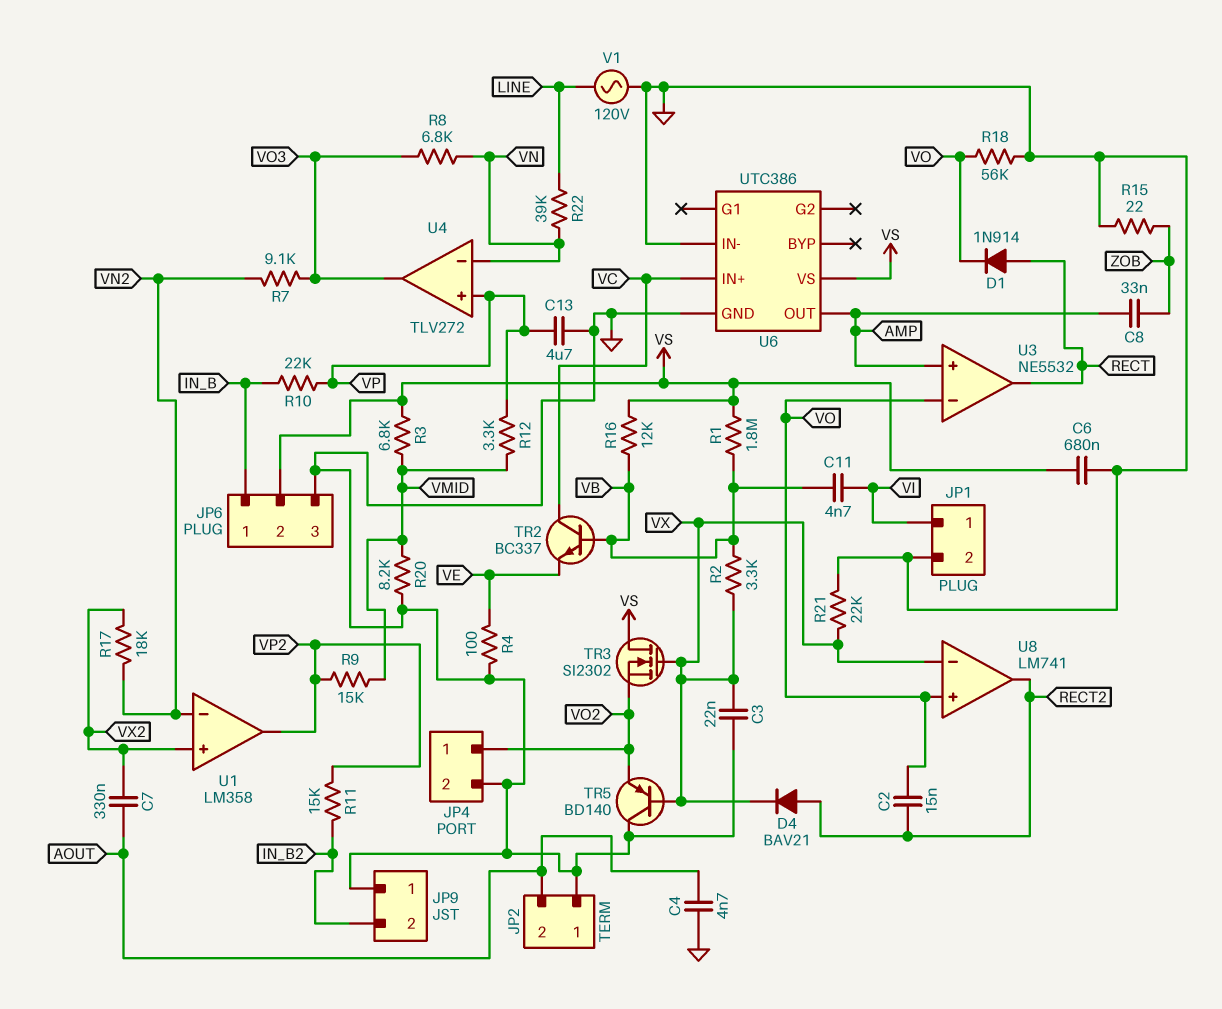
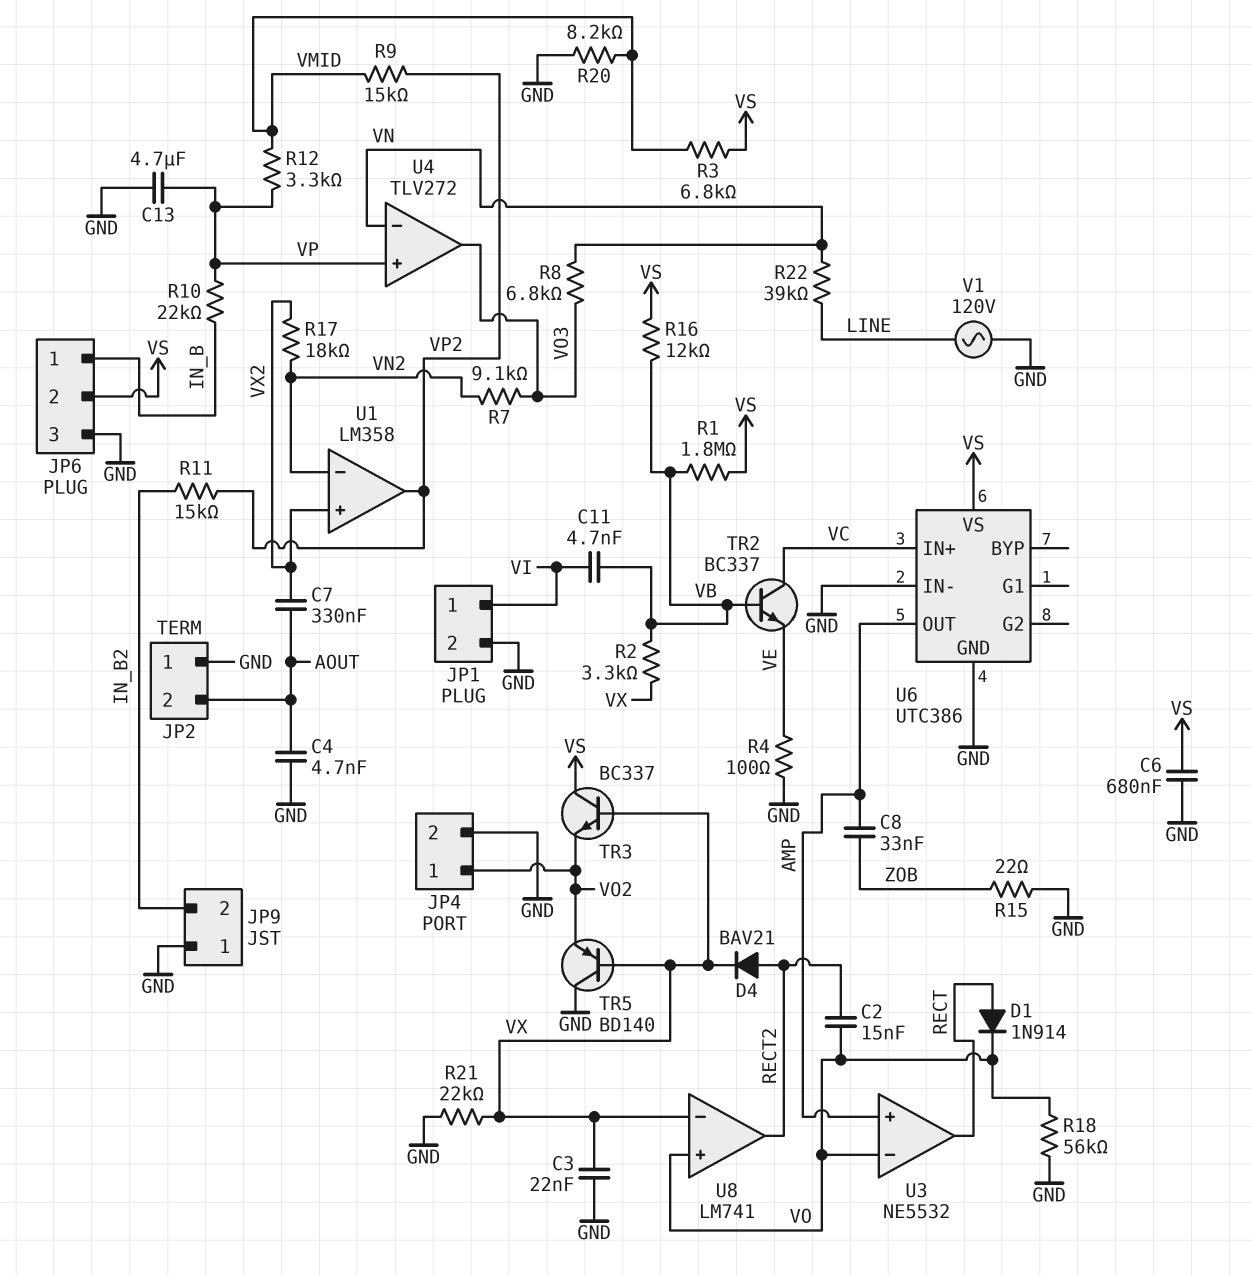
TR3: NMOS SI2302 (G VX, D VS, S VO2) -> NPN BC337 (B VX, C VS, E VO2)

